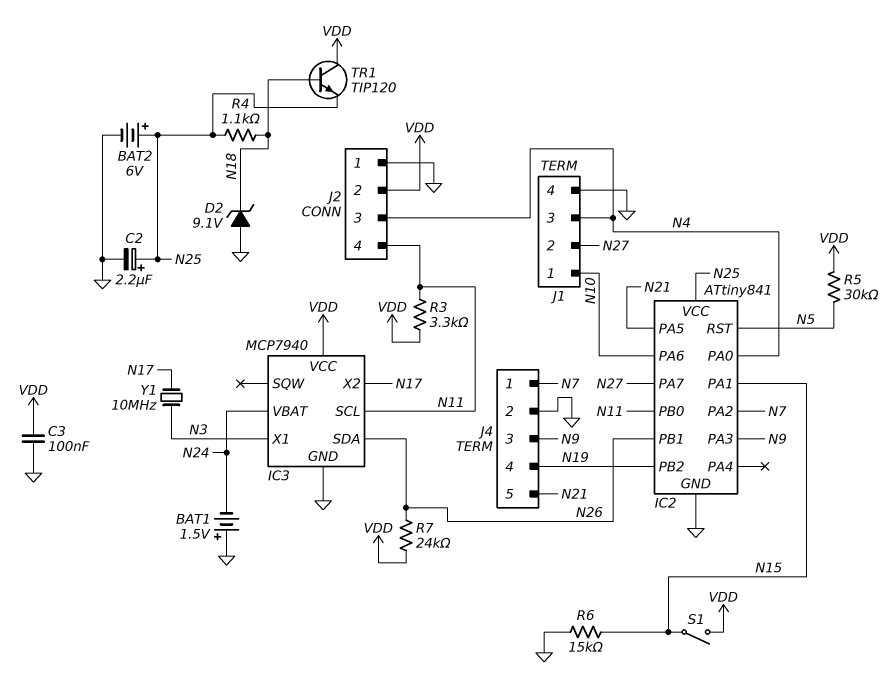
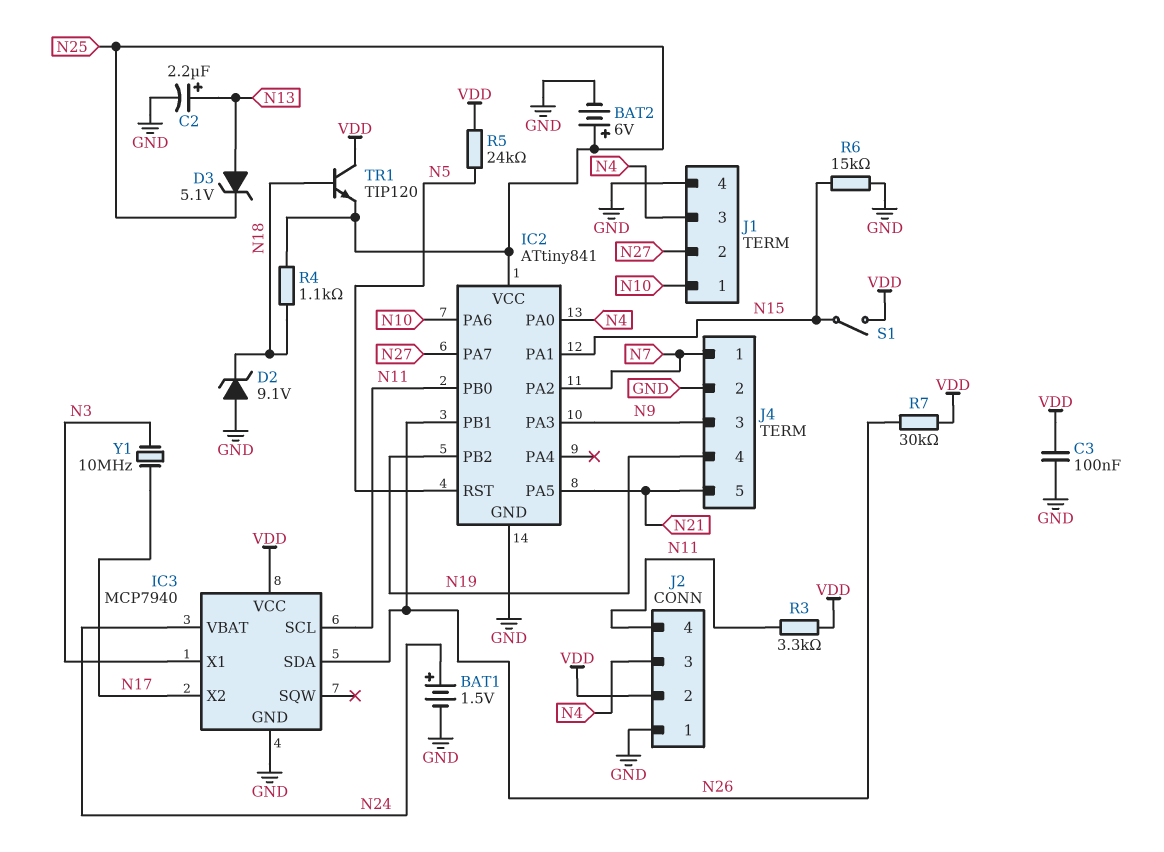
BAT1: 1.5V (plus GND, minus N24) -> 1.5V (plus N24, minus GND)
C2: 2.2uF (plus N25, minus GND) -> 2.2uF (plus N13, minus GND)
D3: none -> zener 5.1V (A N13, K N25)
R5: 30k (N5, VDD) -> 24k (N5, VDD)
R7: 24k (N26, VDD) -> 30k (N26, VDD)

